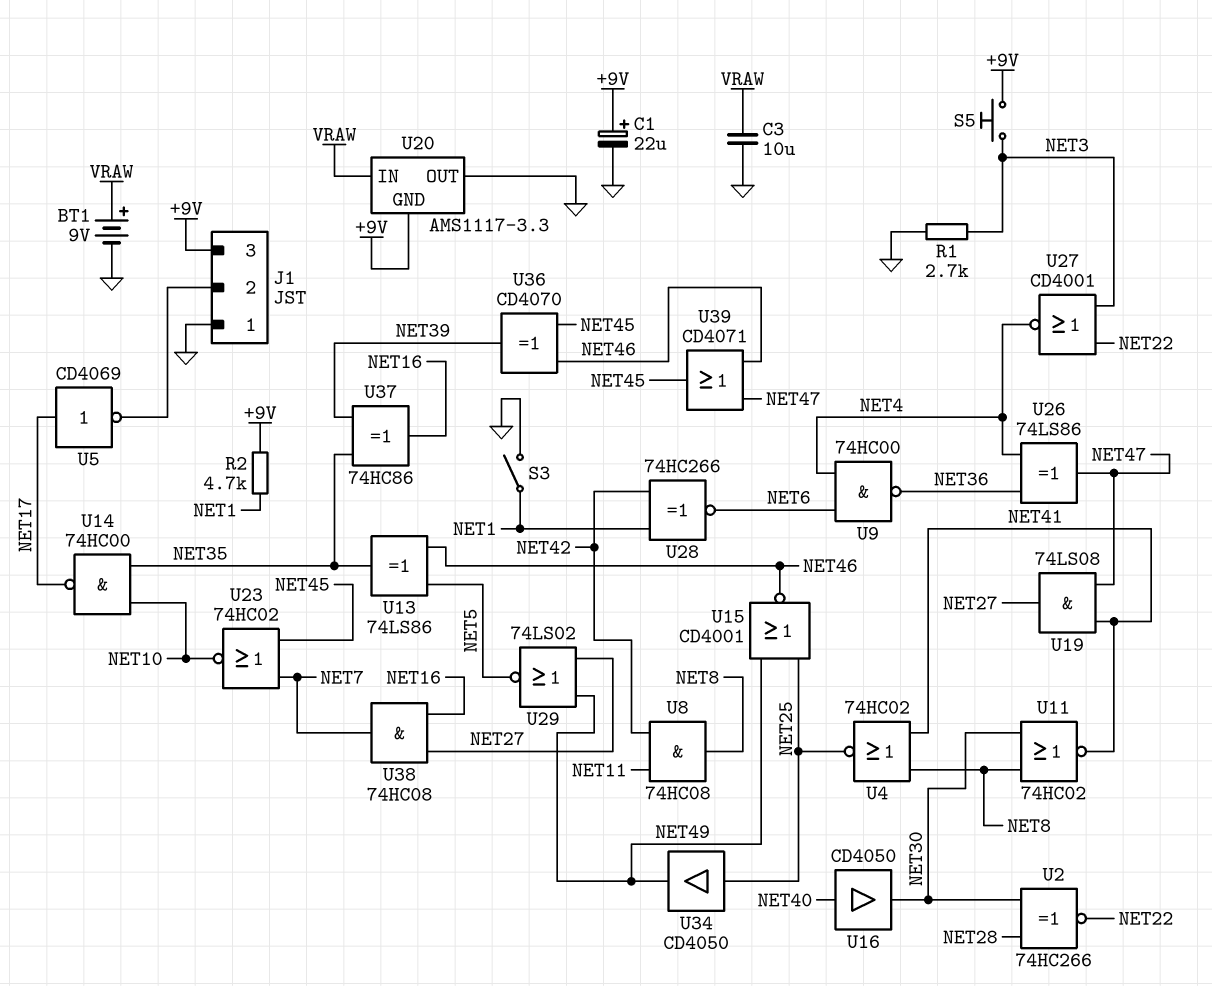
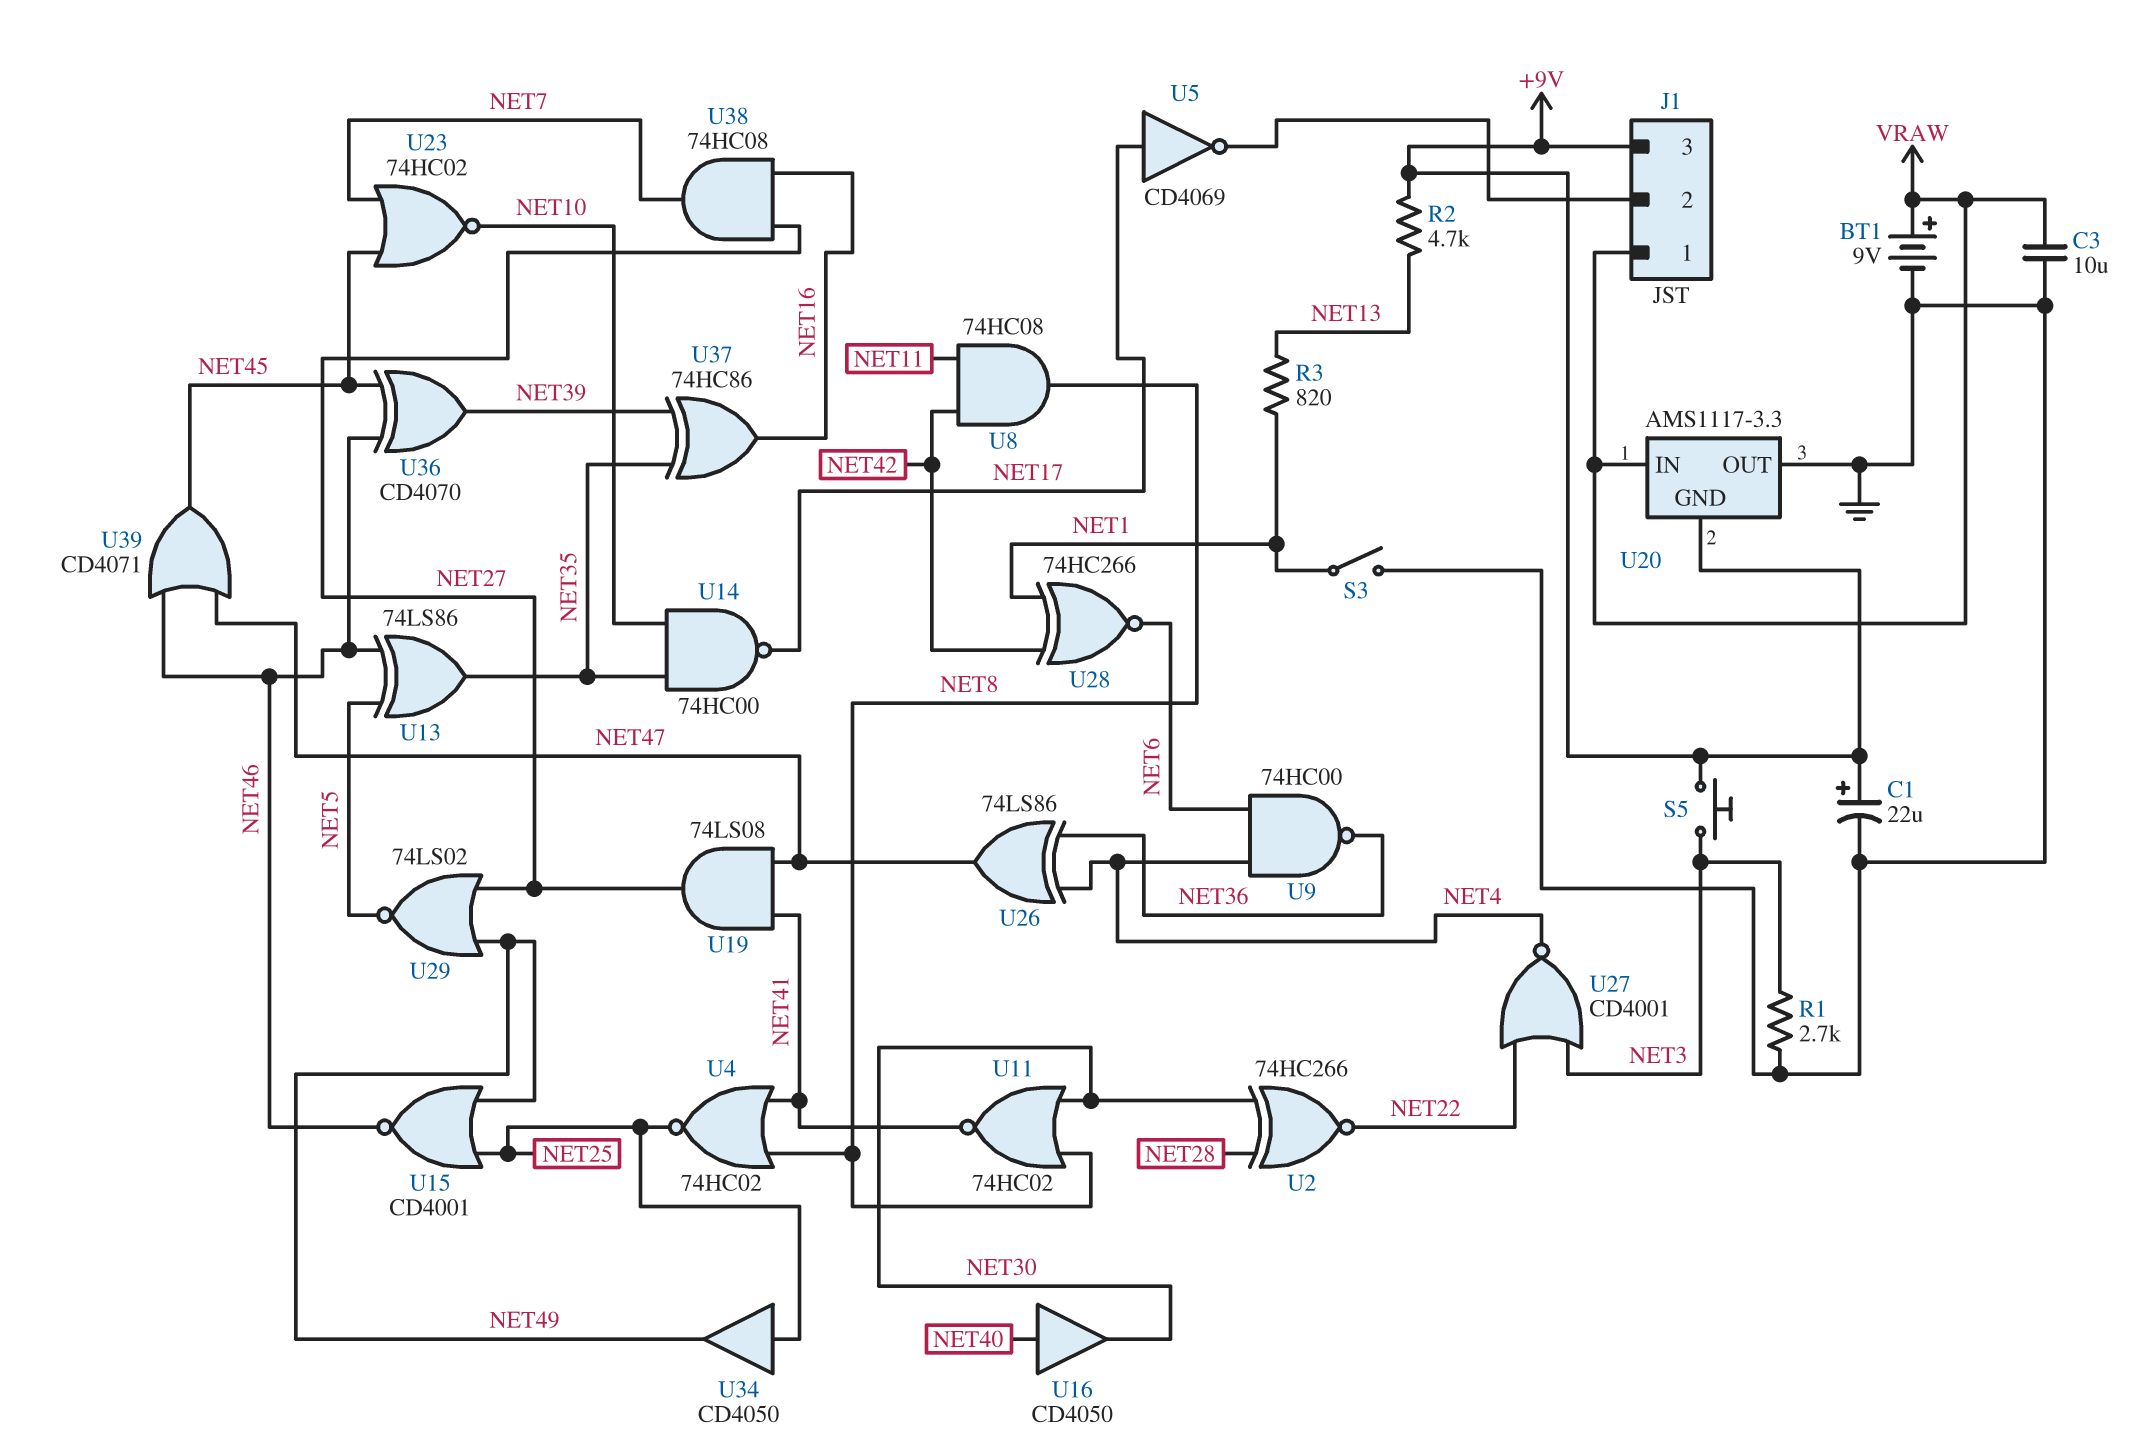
J1 pin 1: GND -> VRAW
R2: 4.7k (+9V, NET1) -> 4.7k (+9V, NET13)
R3: none -> 820 (NET1, NET13)

